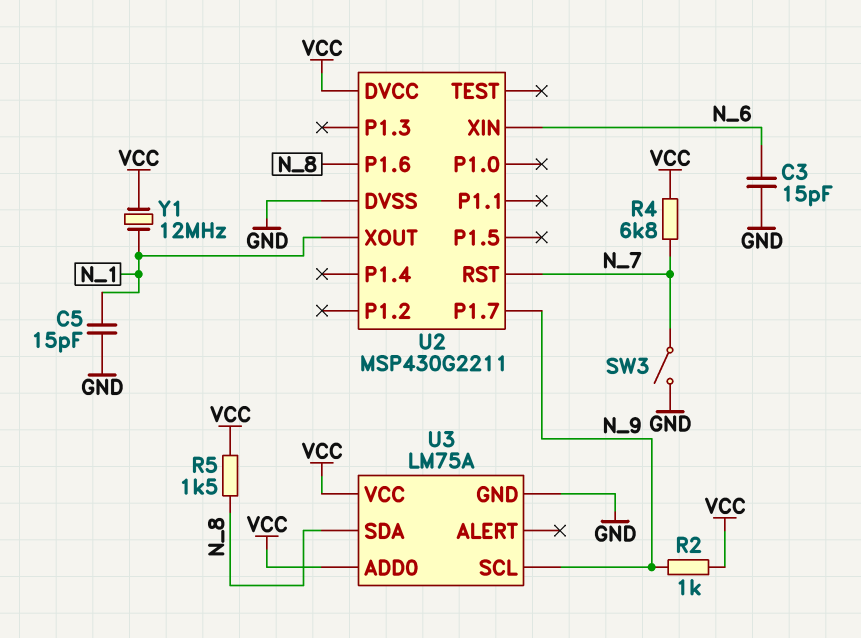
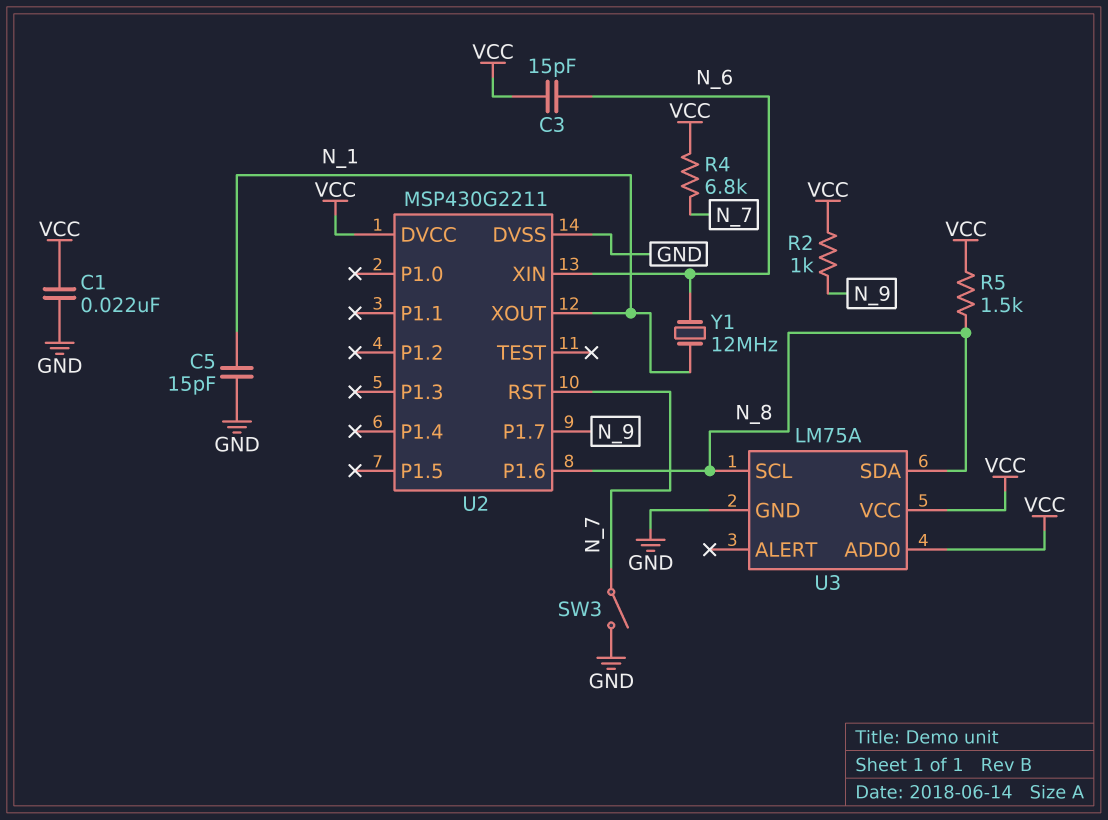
C1: none -> 22nF (GND, VCC)
C3: 15pF (GND, N_6) -> 15pF (N_6, VCC)
U3 pin SCL: N_9 -> N_8
Y1: 12MHz (N_1, VCC) -> 12MHz (N_1, N_6)

